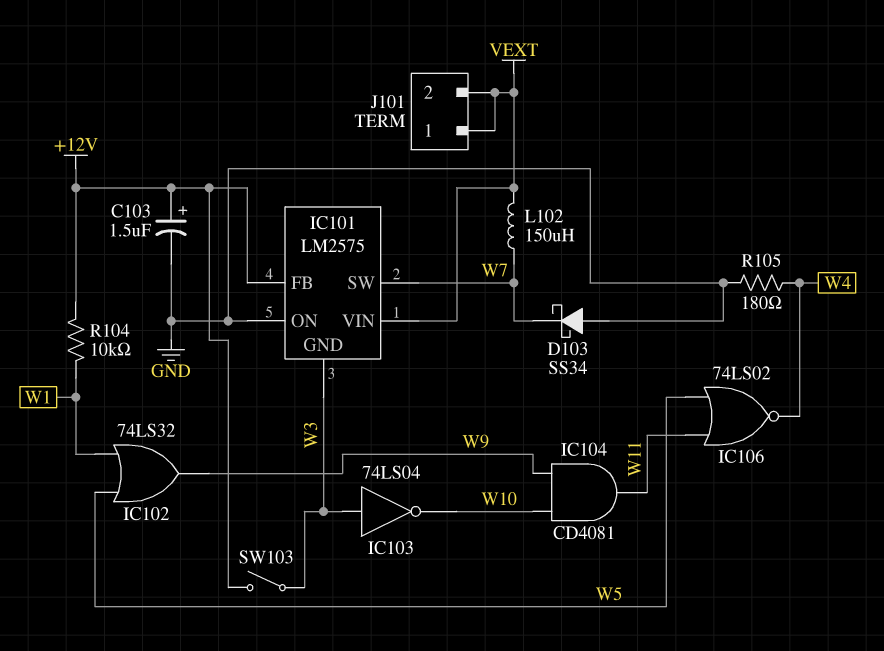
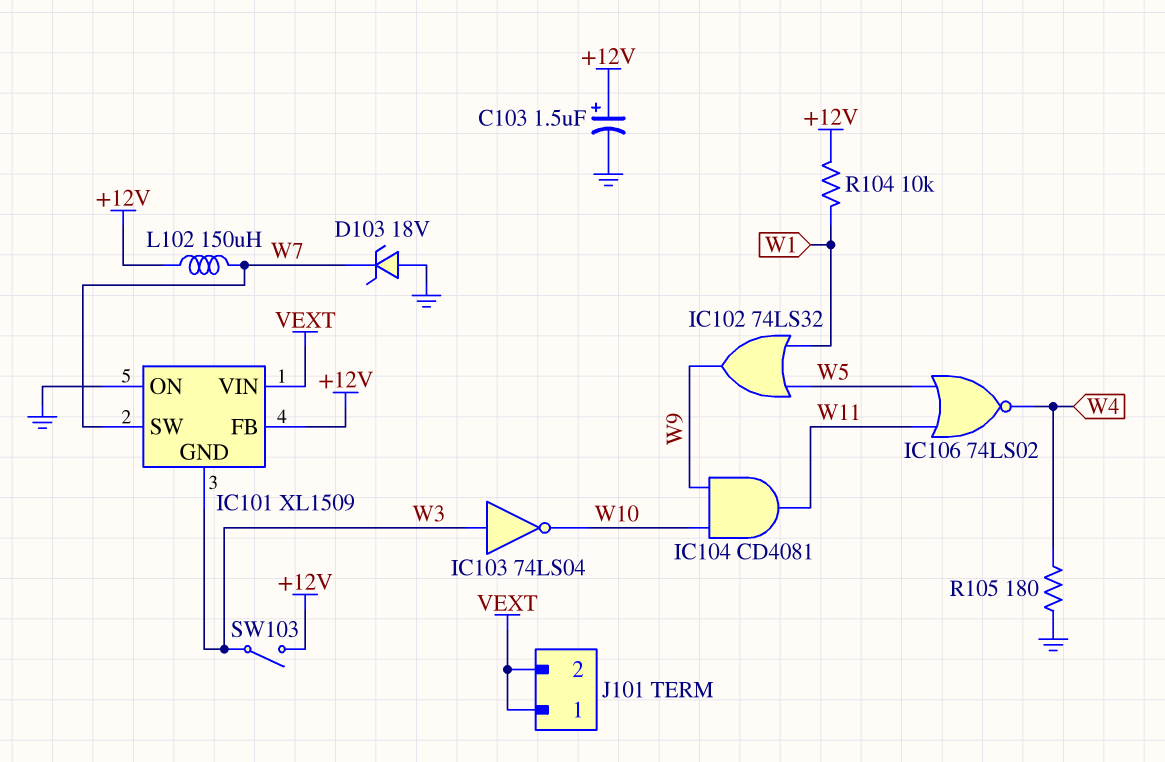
D103: schottky SS34 (A GND, K W7) -> zener 18V (A GND, K W7)
IC101: LM2575 -> XL1509
L102: 150uH (VEXT, W7) -> 150uH (+12V, W7)

